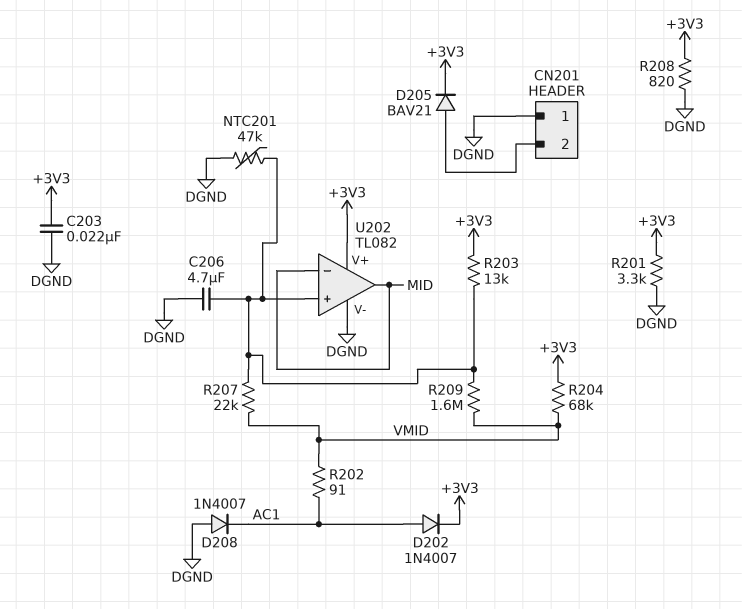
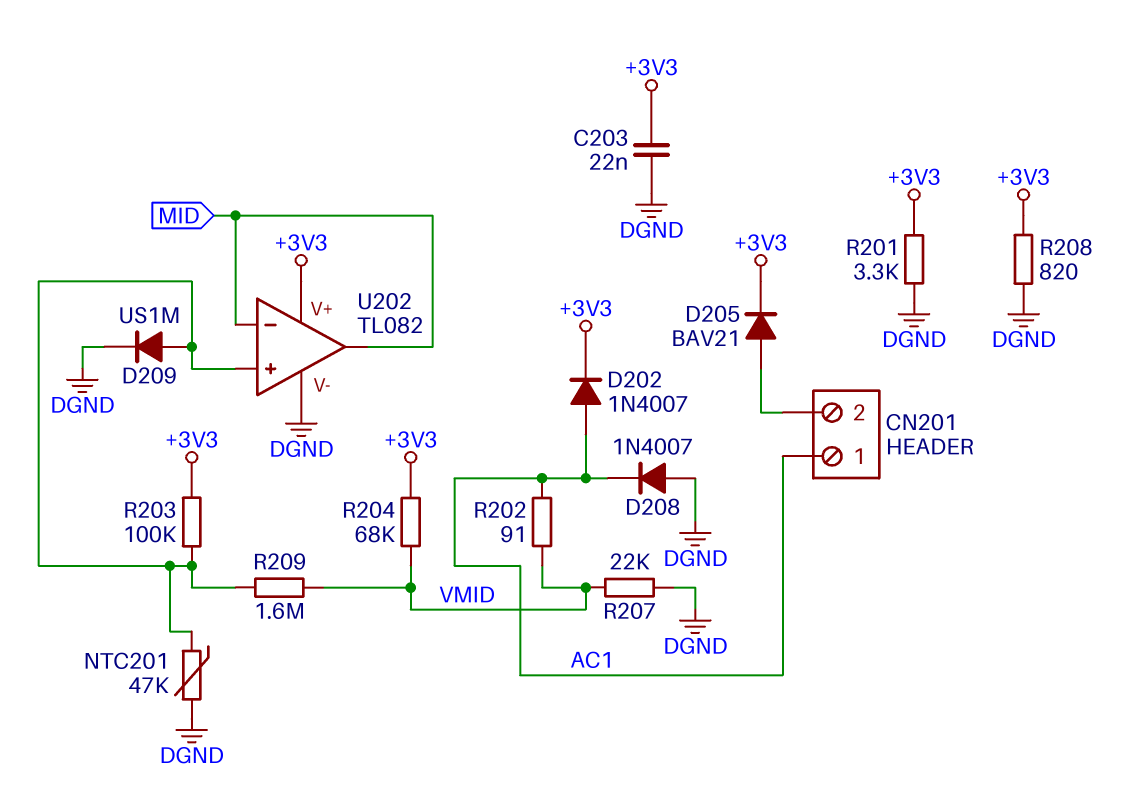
C206: 4.7uF (DGND, U202/in+) -> none
CN201 pin 1: DGND -> AC1
D209: none -> diode US1M (A U202/in+, K DGND)
R203: 13k (+3V3, U202/in+) -> 100k (+3V3, U202/in+)
R207: 22k (U202/in+, VMID) -> 22k (DGND, VMID)

